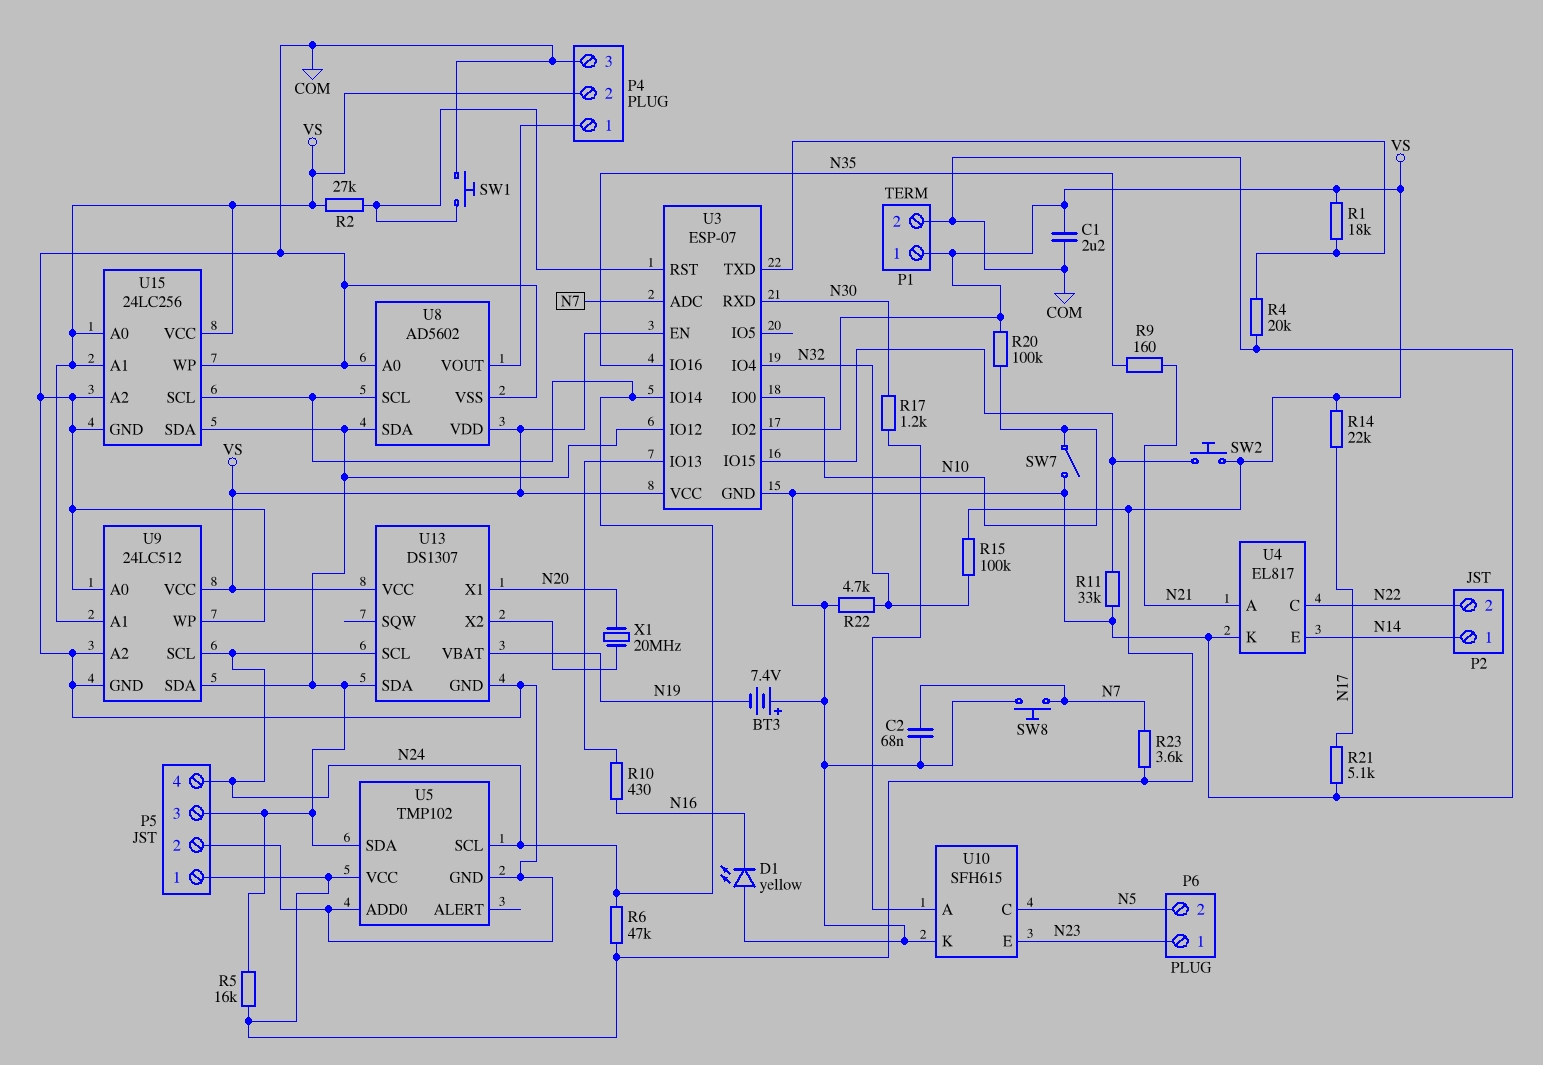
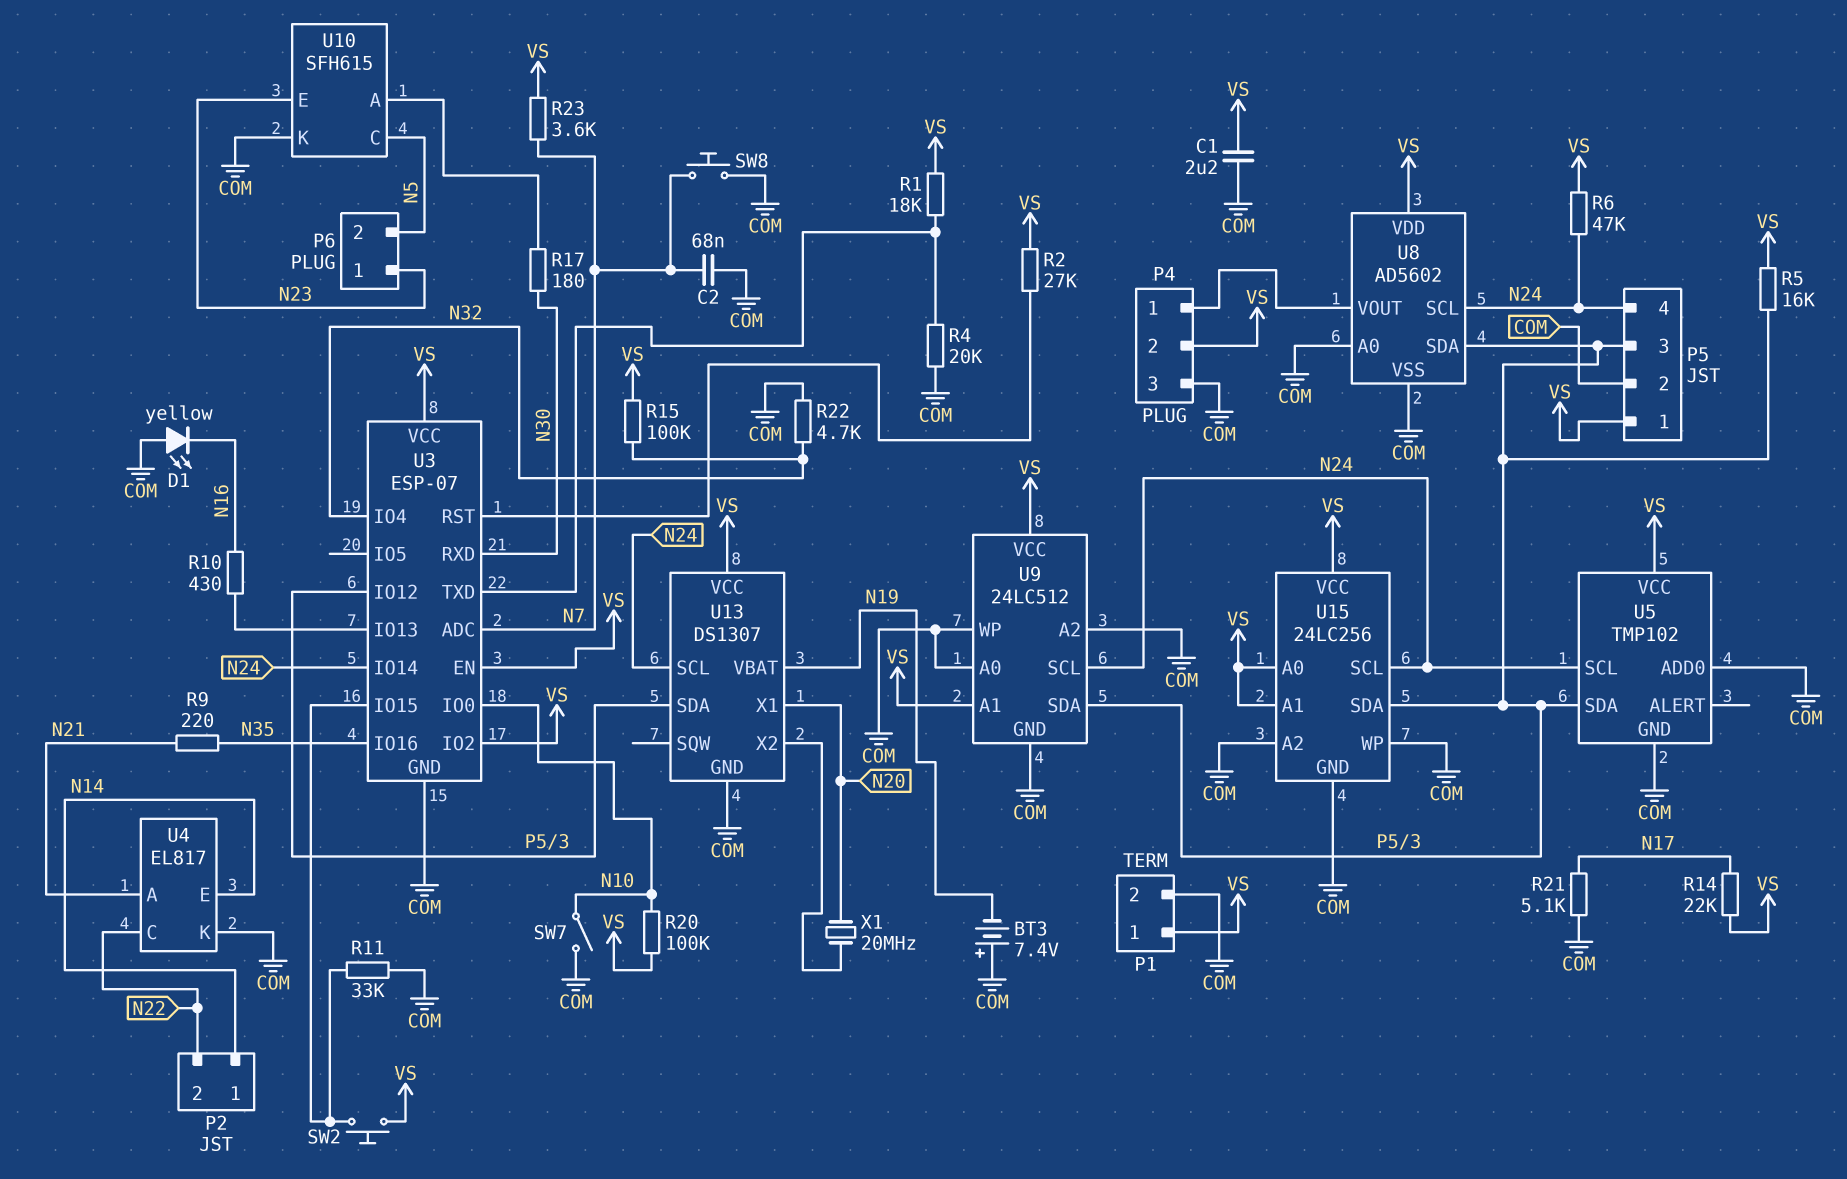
R9: 160 (N21, N35) -> 220 (N21, N35)
R17: 1.2k (N30, U10/A) -> 180 (N30, U10/A)
SW1: button (COM, U3/RST) -> none

